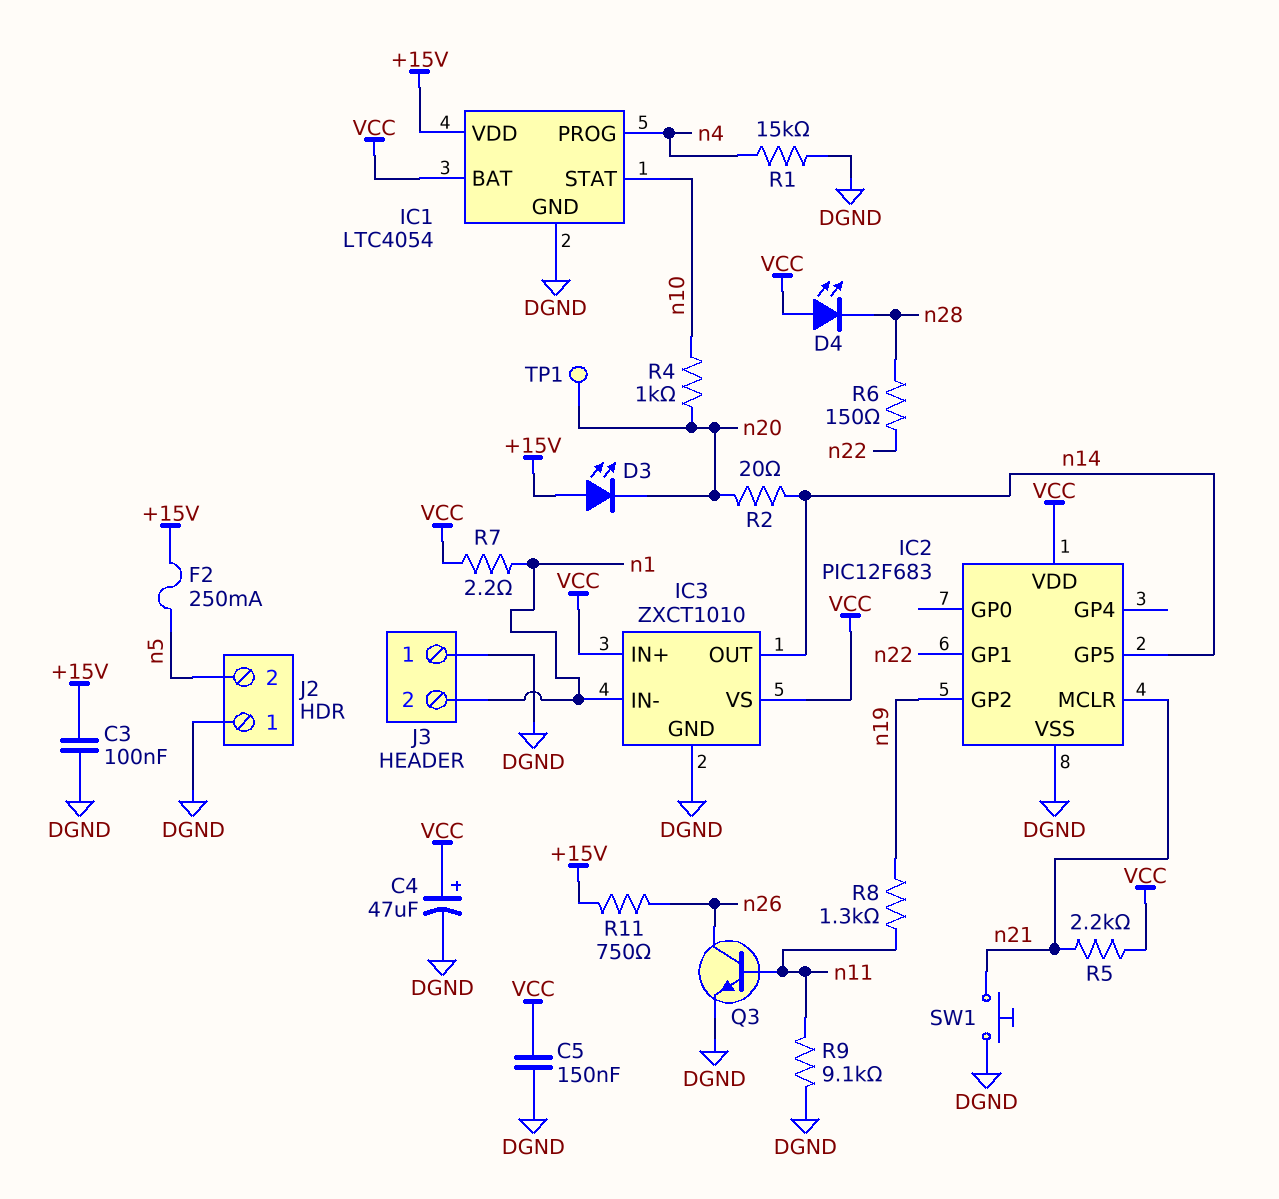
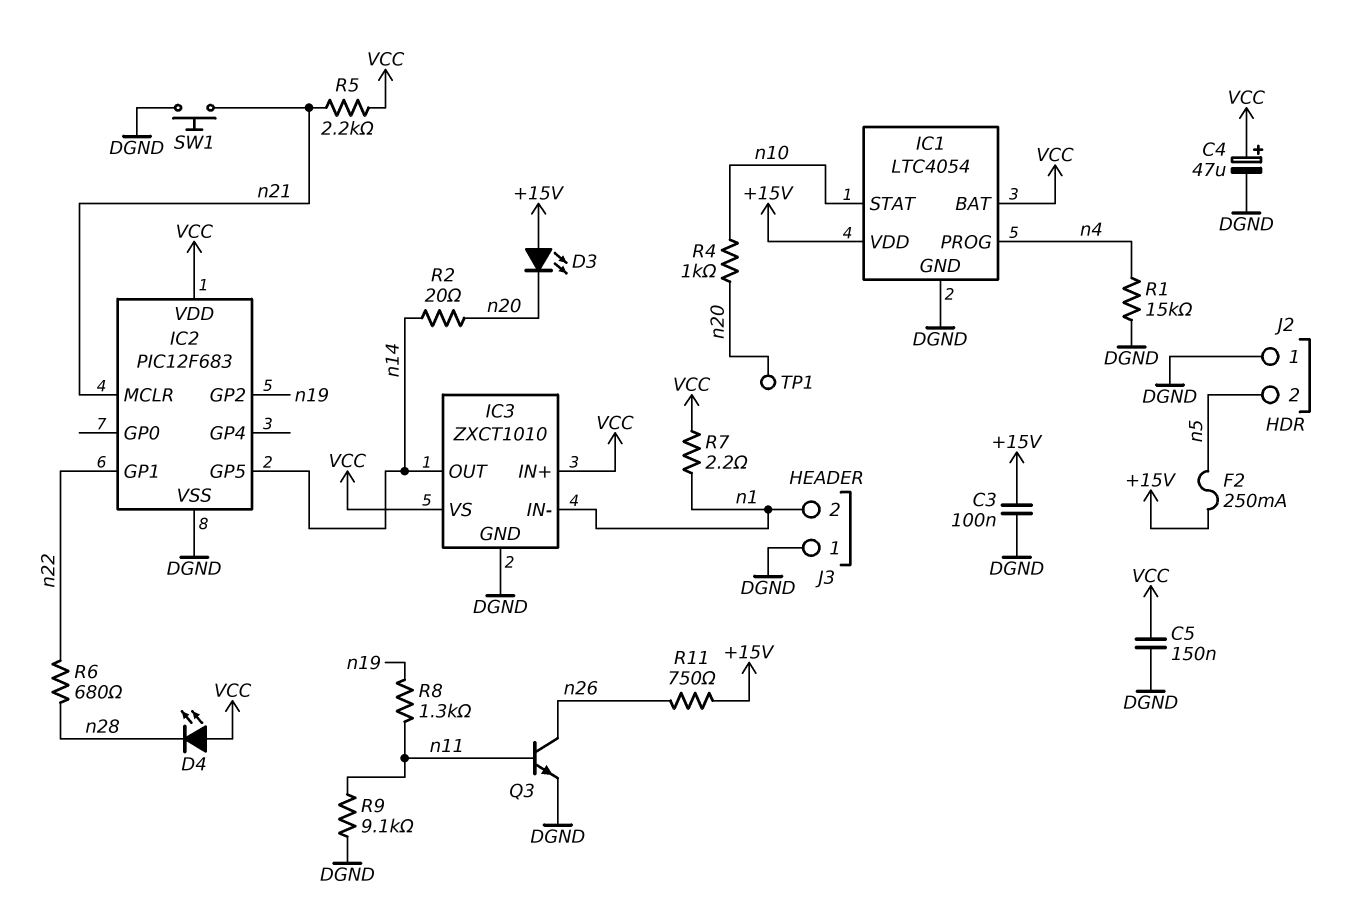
R6: 150 (n22, n28) -> 680 (n22, n28)

